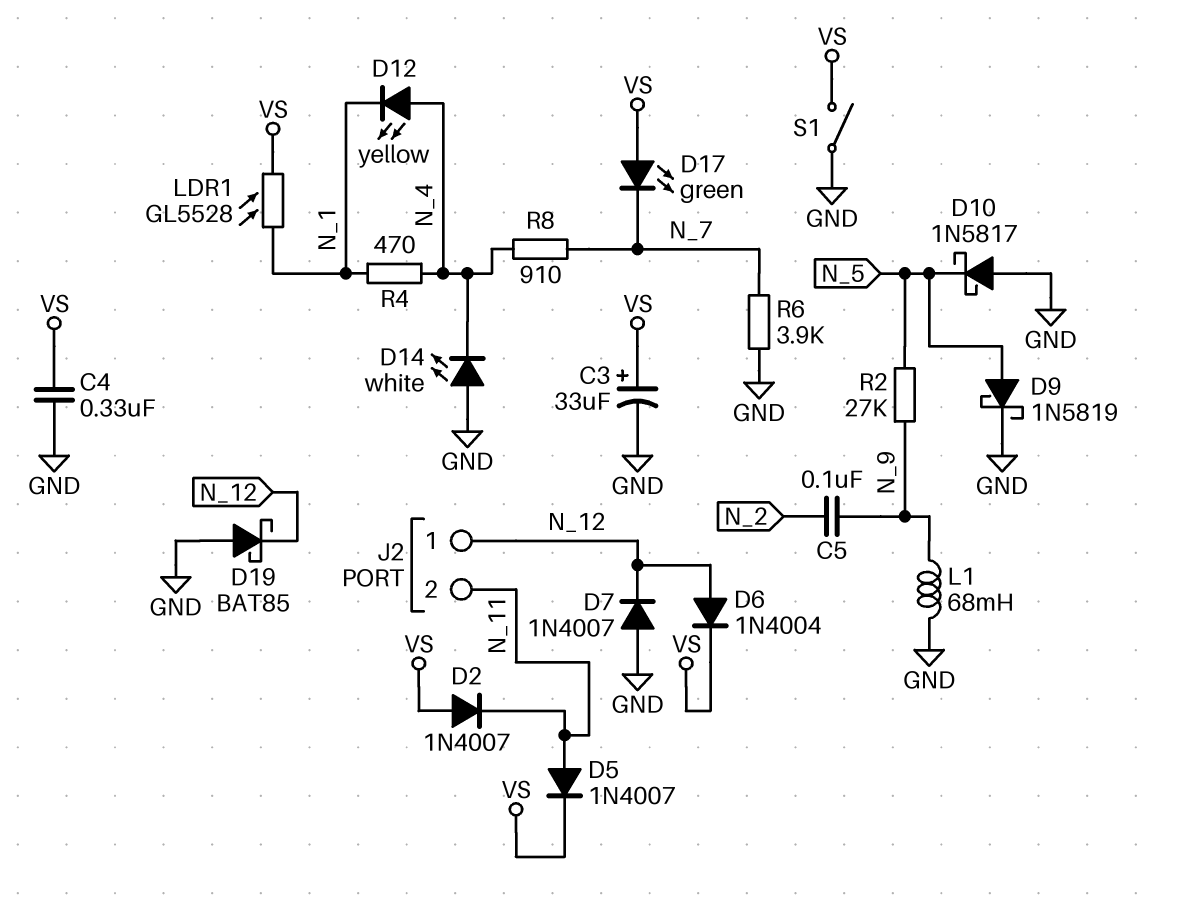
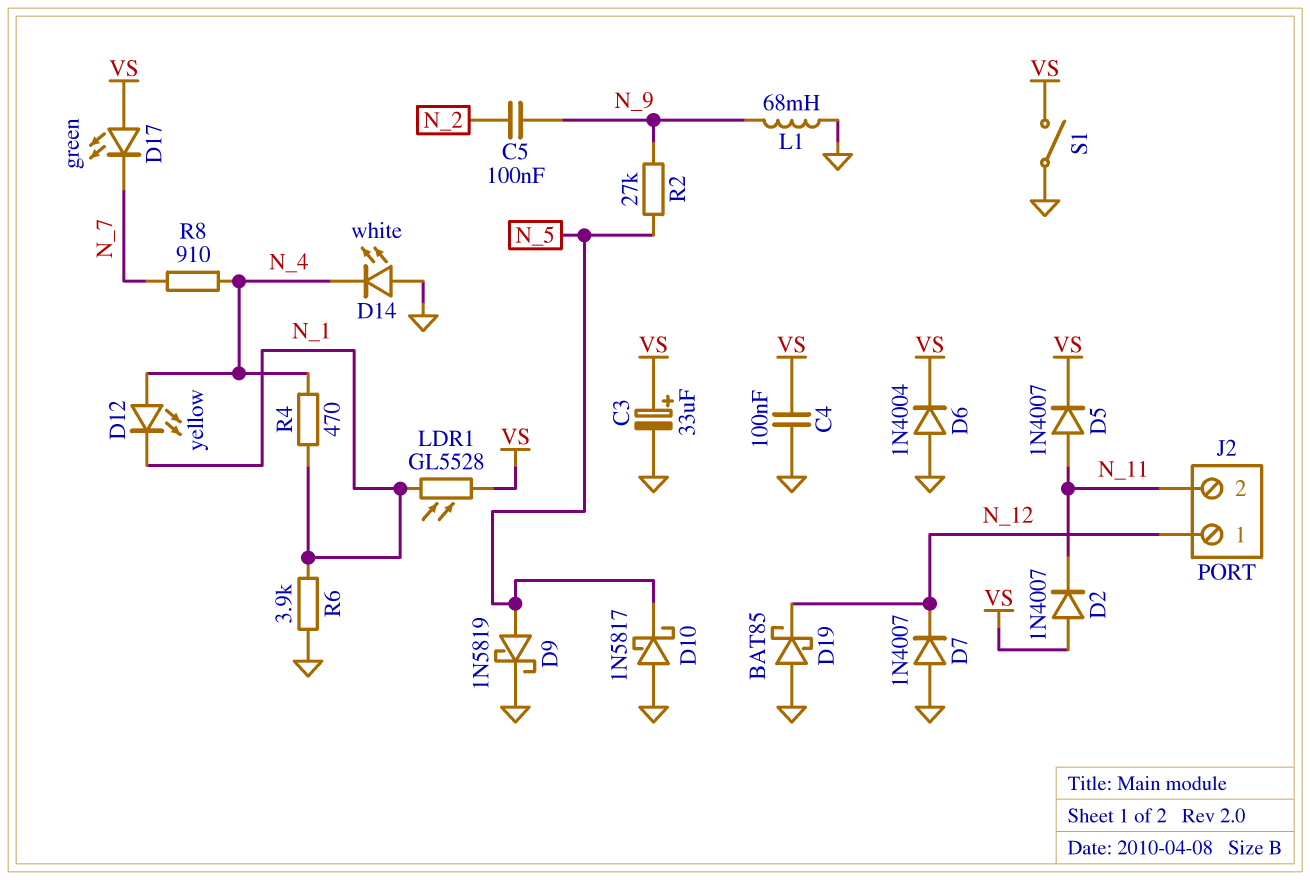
C4: 330nF (GND, VS) -> 100nF (GND, VS)
D6: diode 1N4004 (A N_12, K VS) -> diode 1N4004 (A GND, K VS)
R6: 3.9k (GND, N_7) -> 3.9k (GND, N_1)

